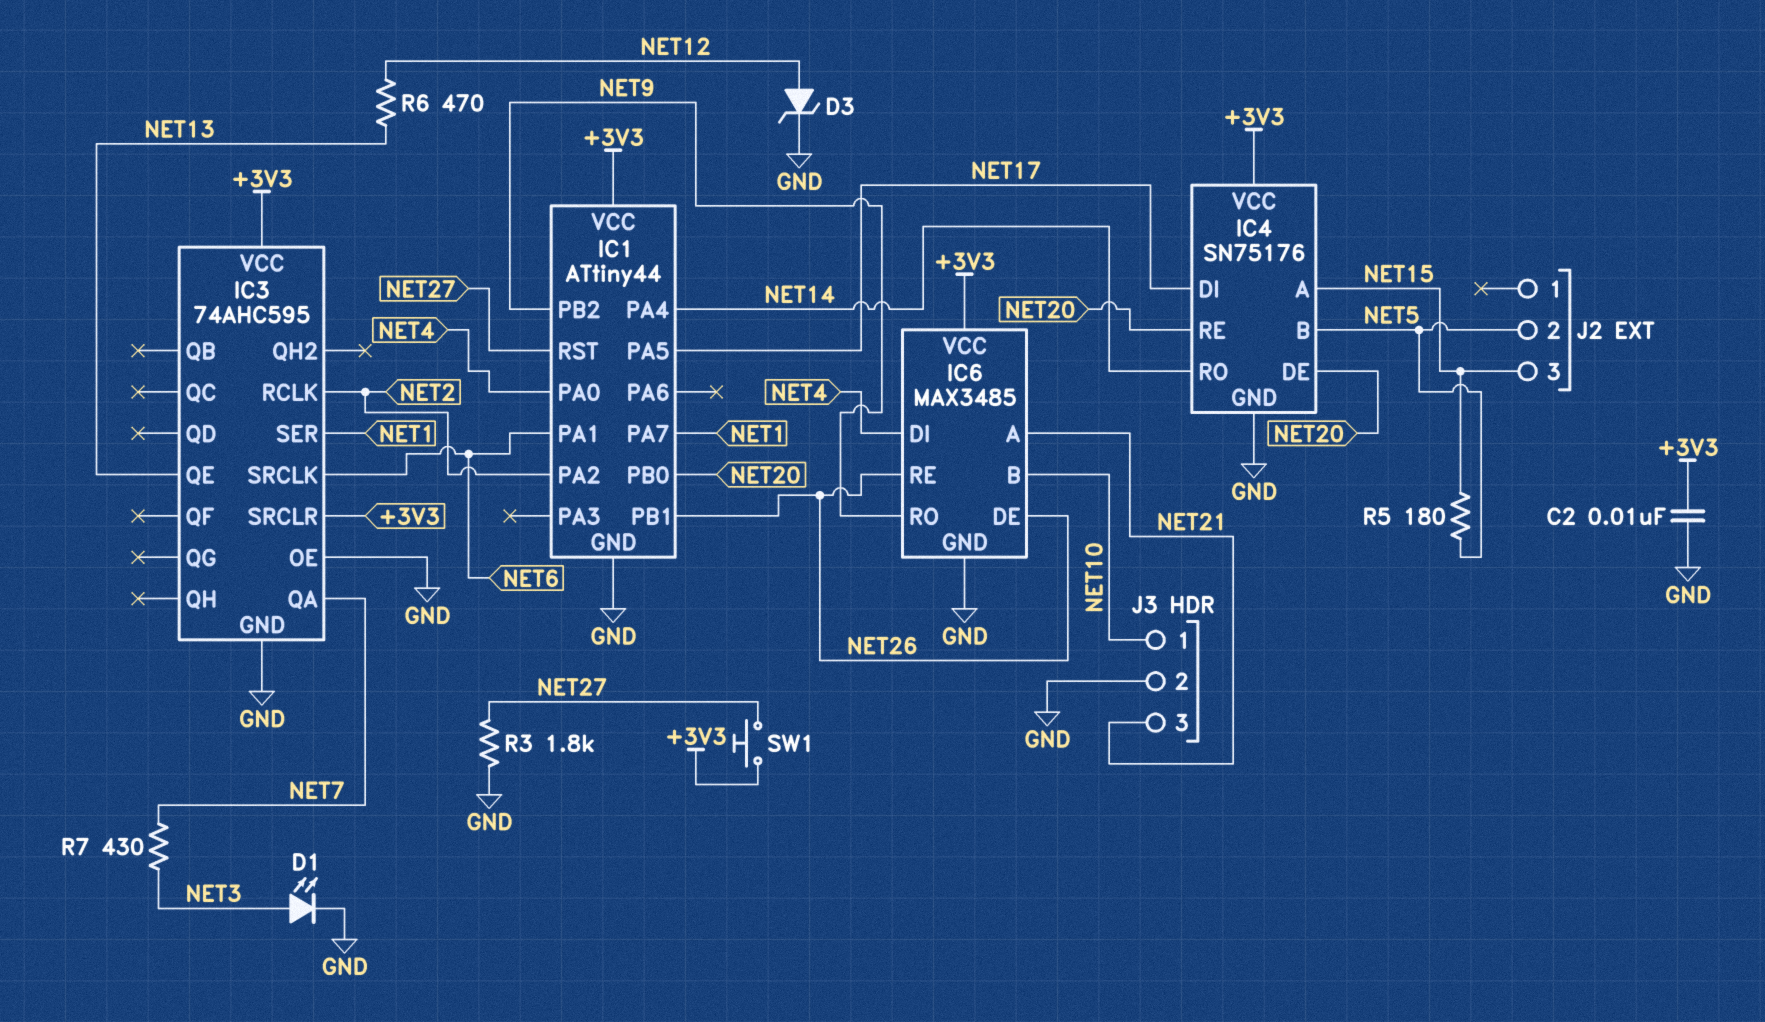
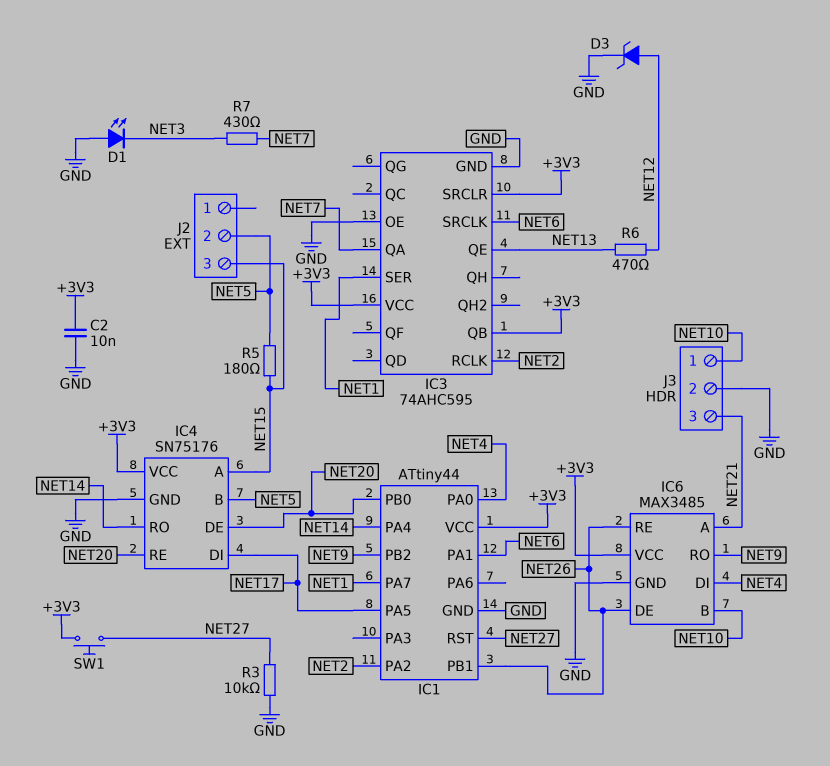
D1: LED (A NET3, K GND) -> LED (A GND, K NET3)
IC3 pin QB: none -> +3V3
R3: 1.8k (GND, NET27) -> 10k (GND, NET27)

